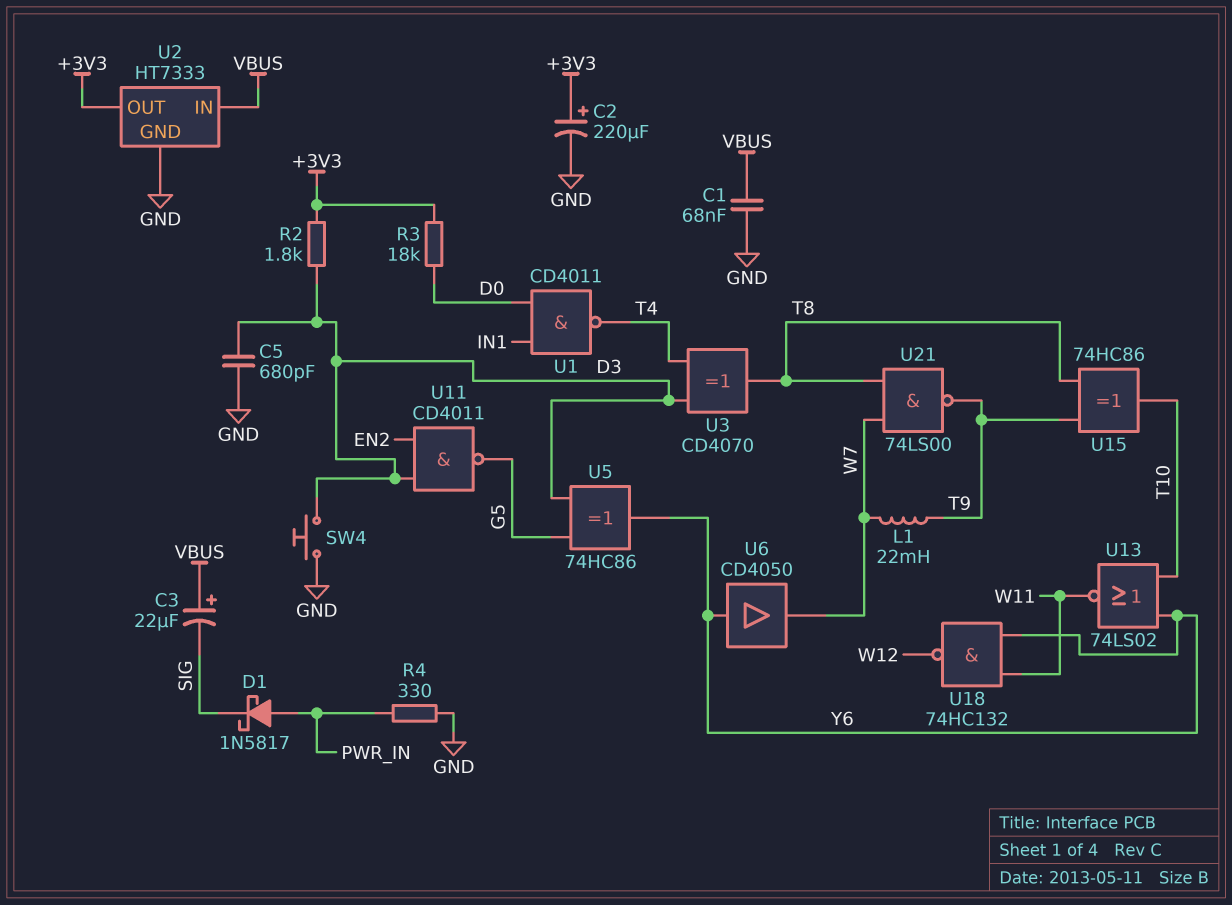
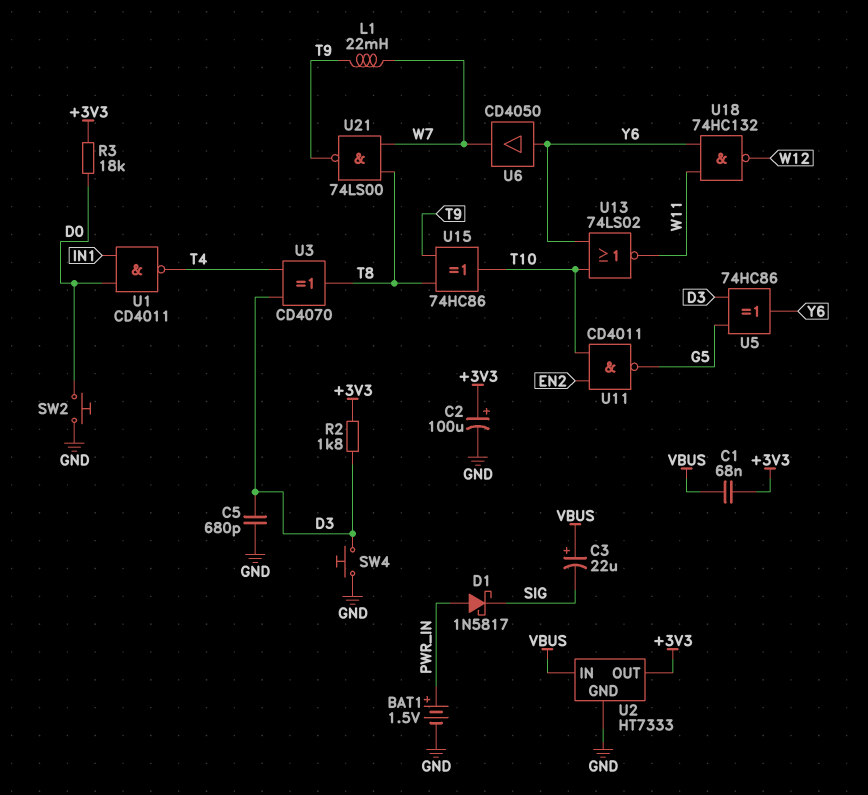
BAT1: none -> 1.5V (plus PWR_IN, minus GND)
C1: 68nF (GND, VBUS) -> 68nF (+3V3, VBUS)
C2: 220uF (plus +3V3, minus GND) -> 100uF (plus +3V3, minus GND)
R4: 330 (GND, PWR_IN) -> none
SW2: none -> button (D0, GND)
U11: NAND CD4011 (in D3, in EN2, out G5) -> NAND CD4011 (in EN2, in T10, out G5)

